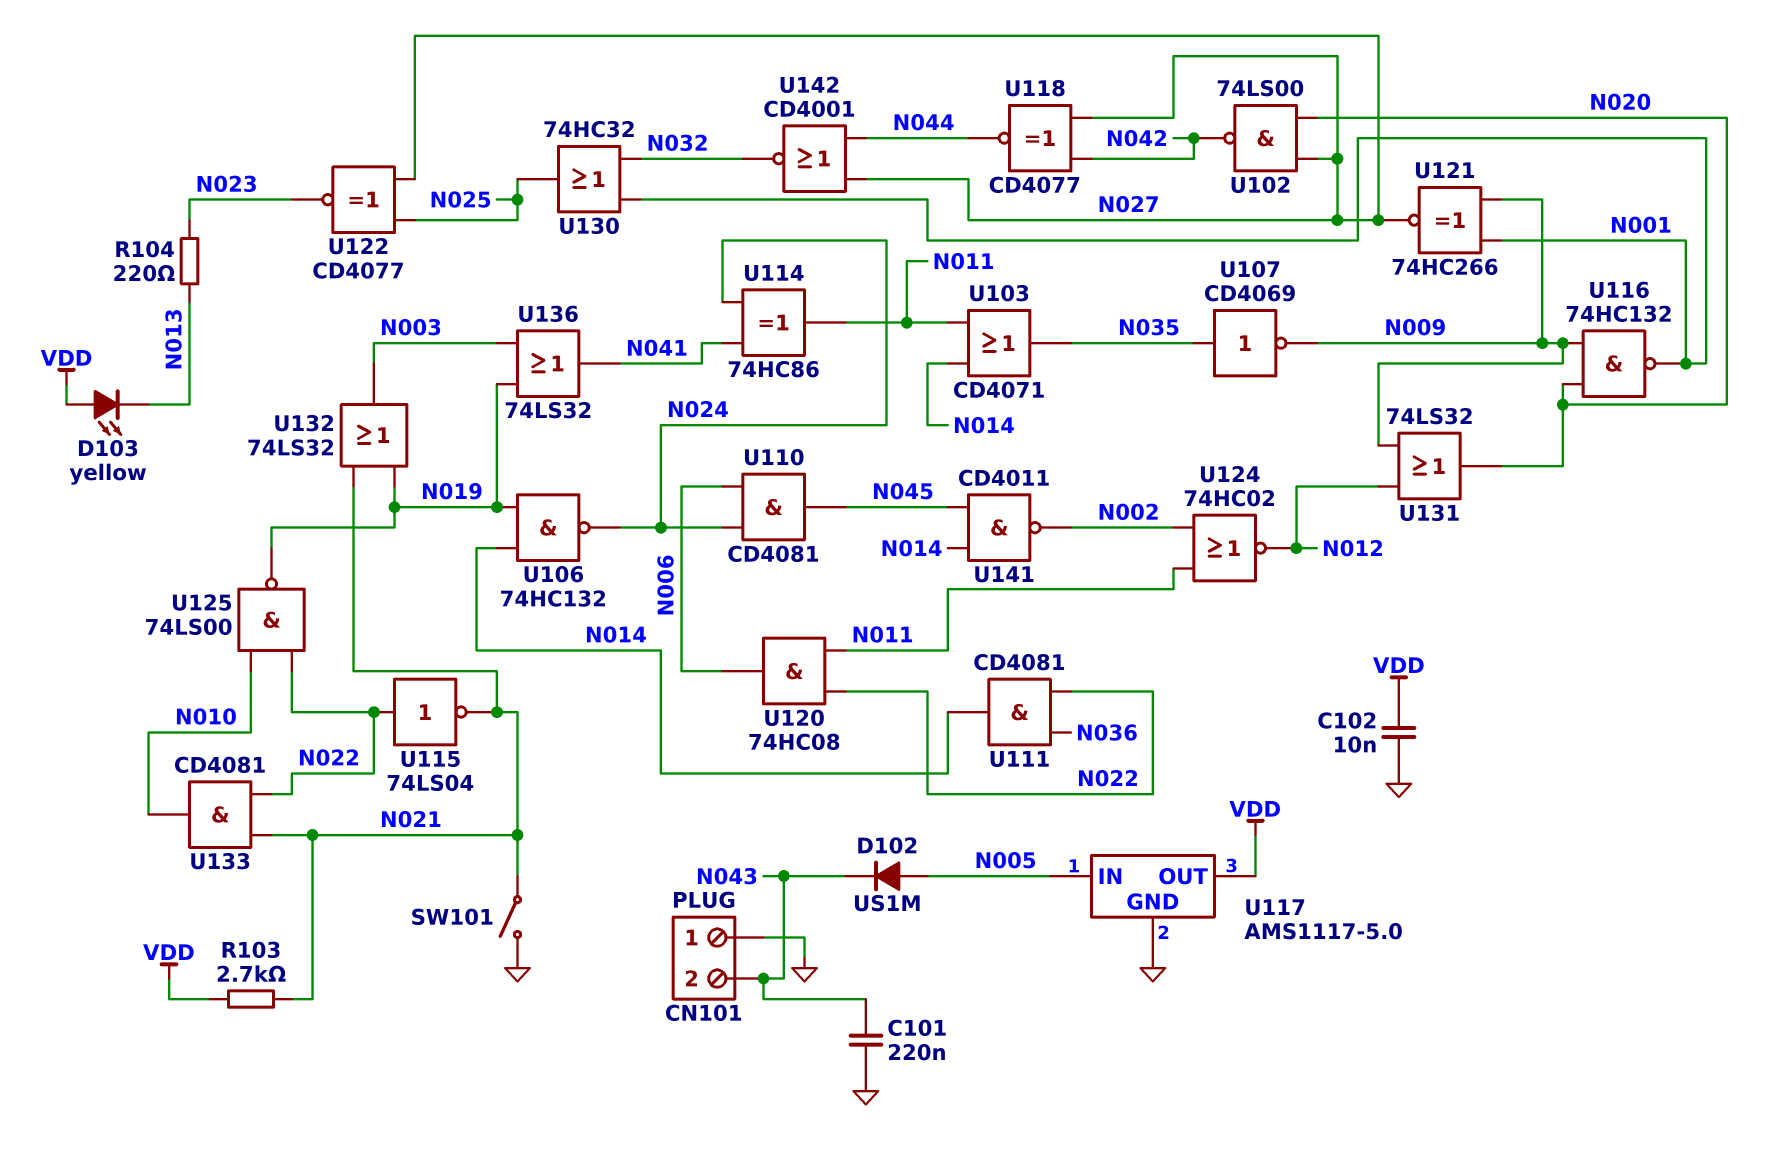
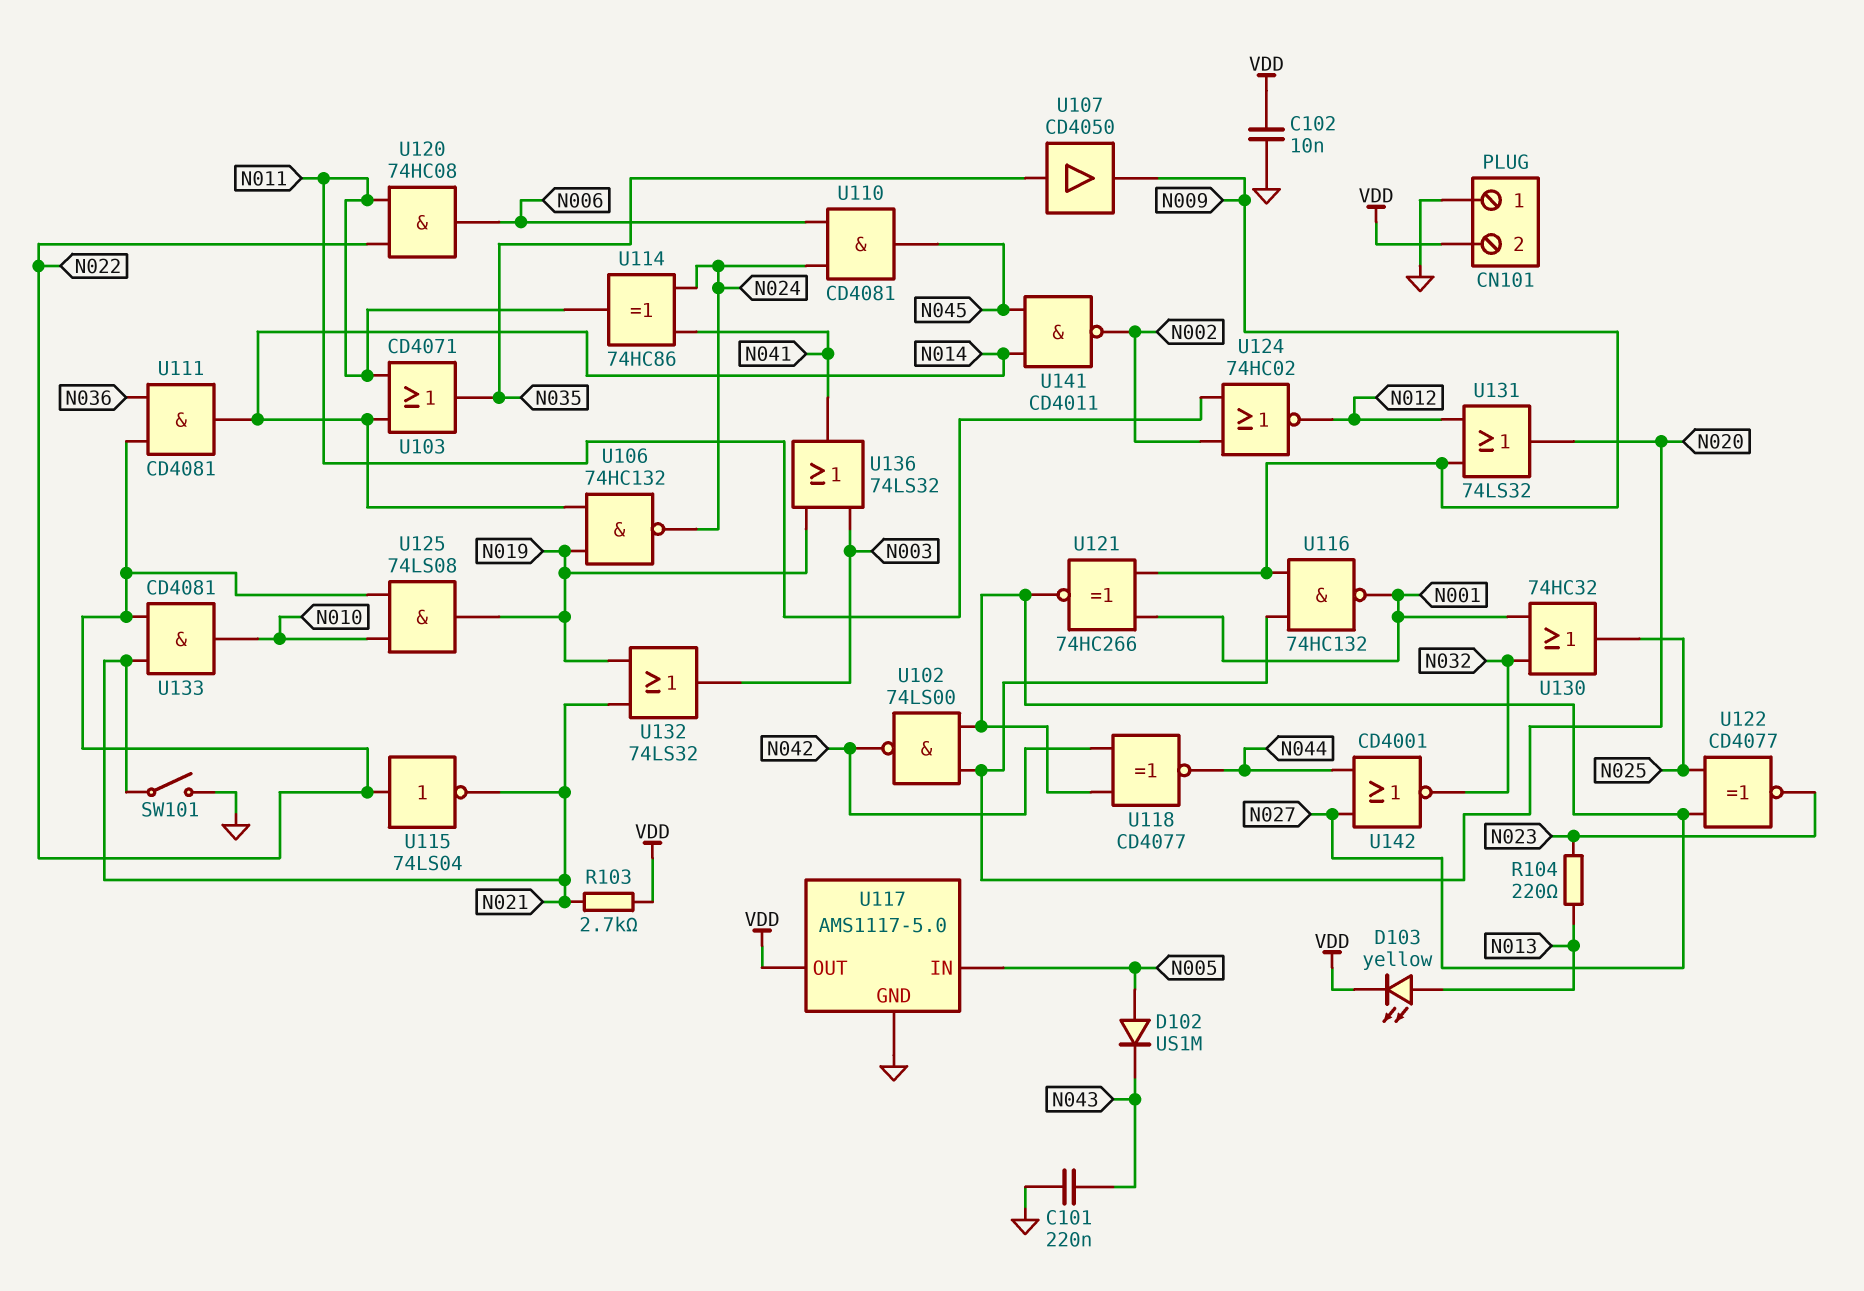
CN101 pin 2: N043 -> VDD
D103: LED yellow (A VDD, K N013) -> LED yellow (A N013, K VDD)
U107: NOT CD4069 (in N035, out N009) -> buffer CD4050 (in N035, out N009)
U125: NAND 74LS00 (in N010, in N022, out N019) -> AND 74LS08 (in N010, in N022, out N019)

